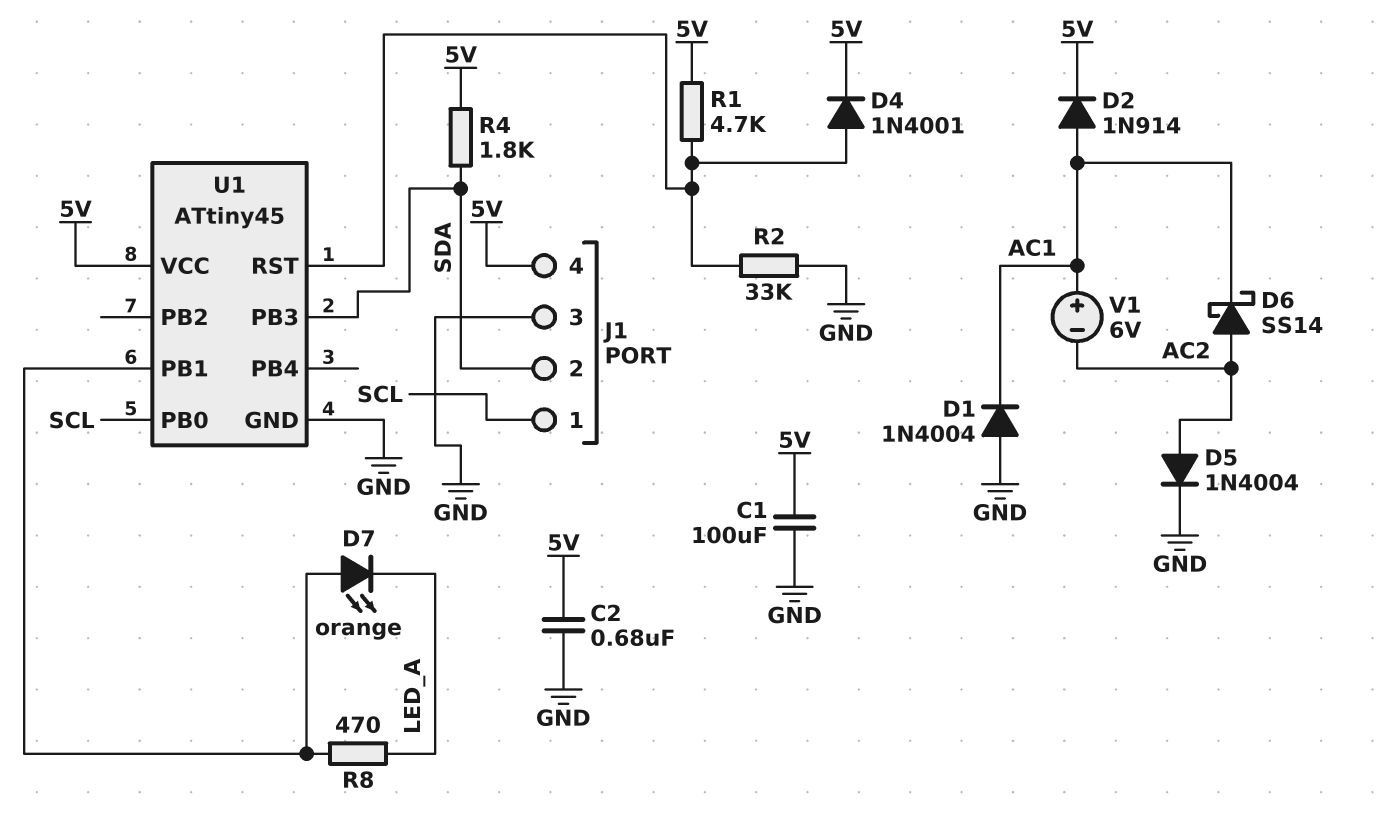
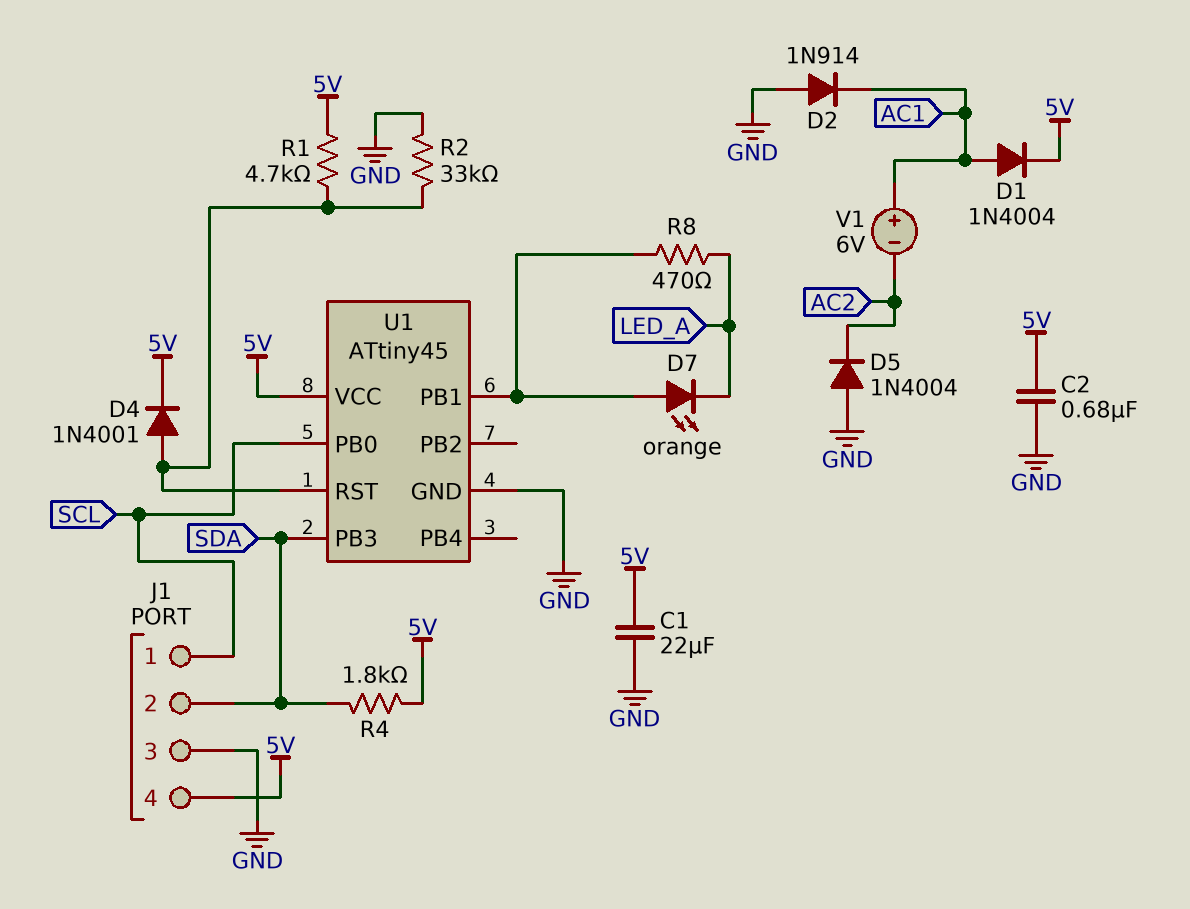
C1: 100uF (5V, GND) -> 22uF (5V, GND)
D1: diode 1N4004 (A GND, K AC1) -> diode 1N4004 (A AC1, K 5V)
D2: diode 1N914 (A AC1, K 5V) -> diode 1N914 (A GND, K AC1)
D5: diode 1N4004 (A AC2, K GND) -> diode 1N4004 (A GND, K AC2)
D6: schottky SS14 (A AC2, K AC1) -> none

